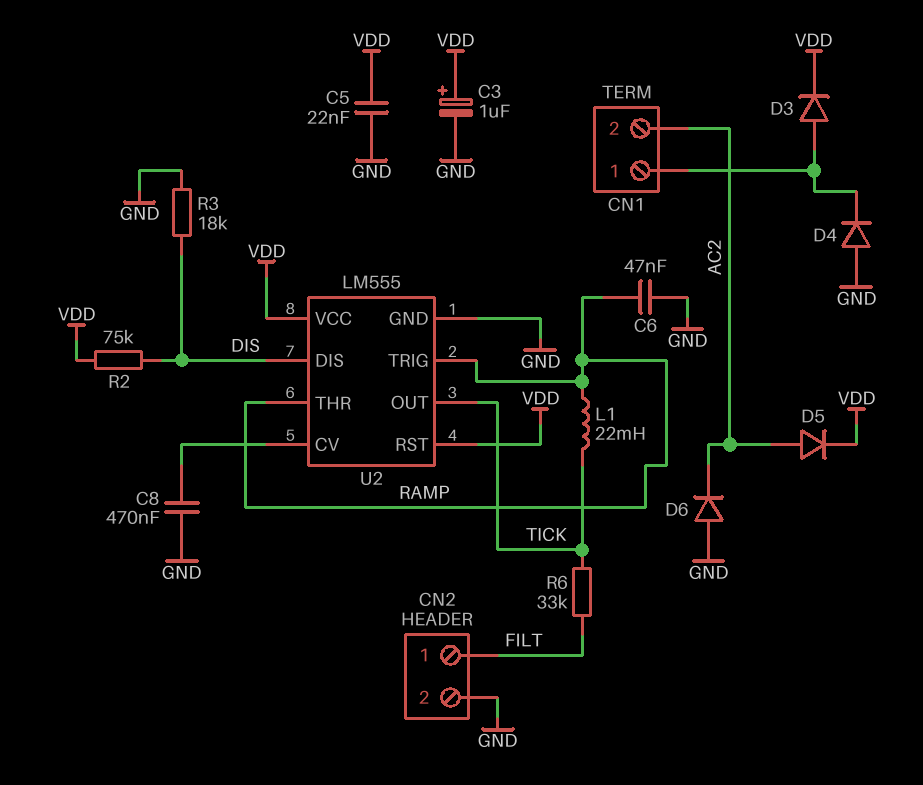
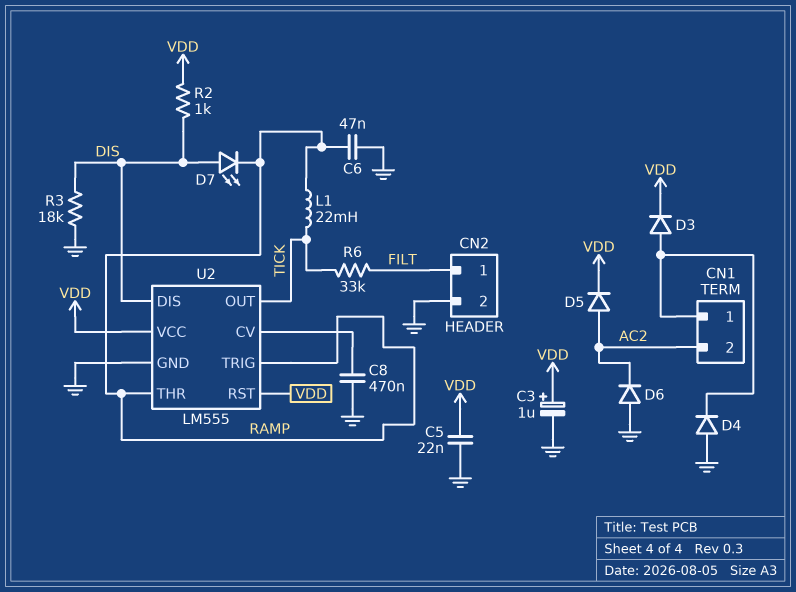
D7: none -> LED (A DIS, K RAMP)
R2: 75k (DIS, VDD) -> 1k (DIS, VDD)

